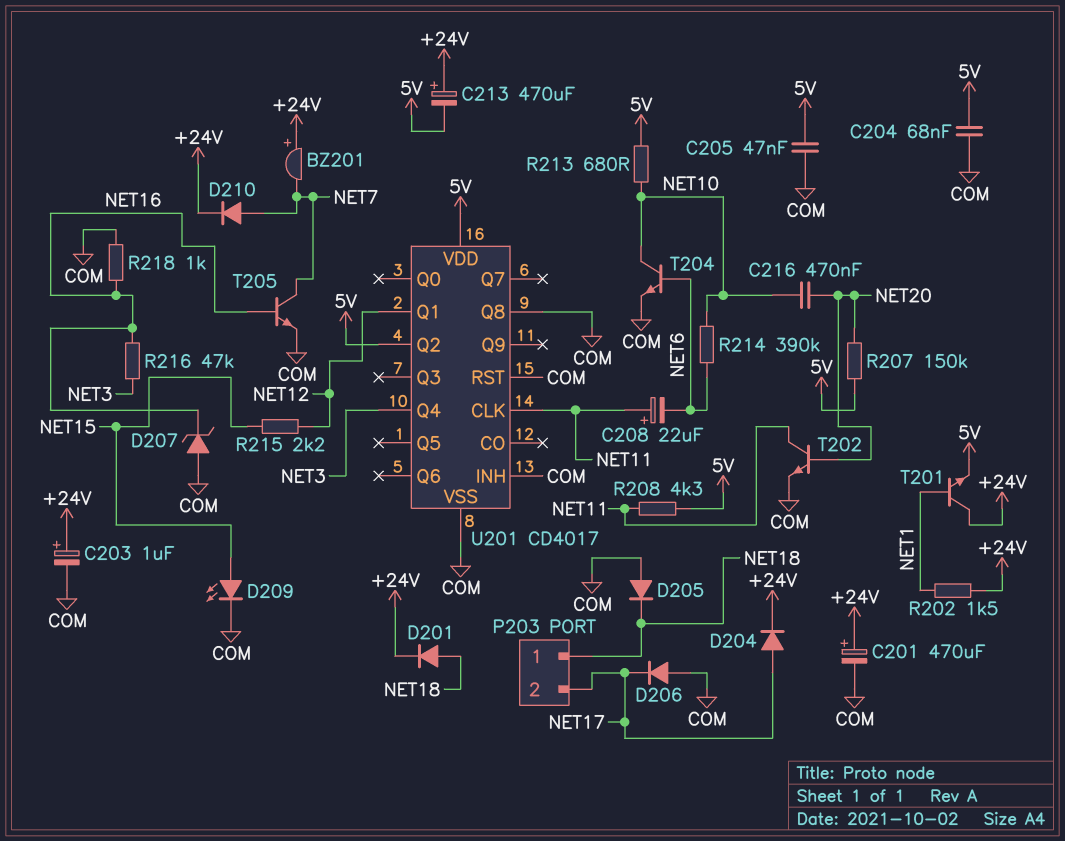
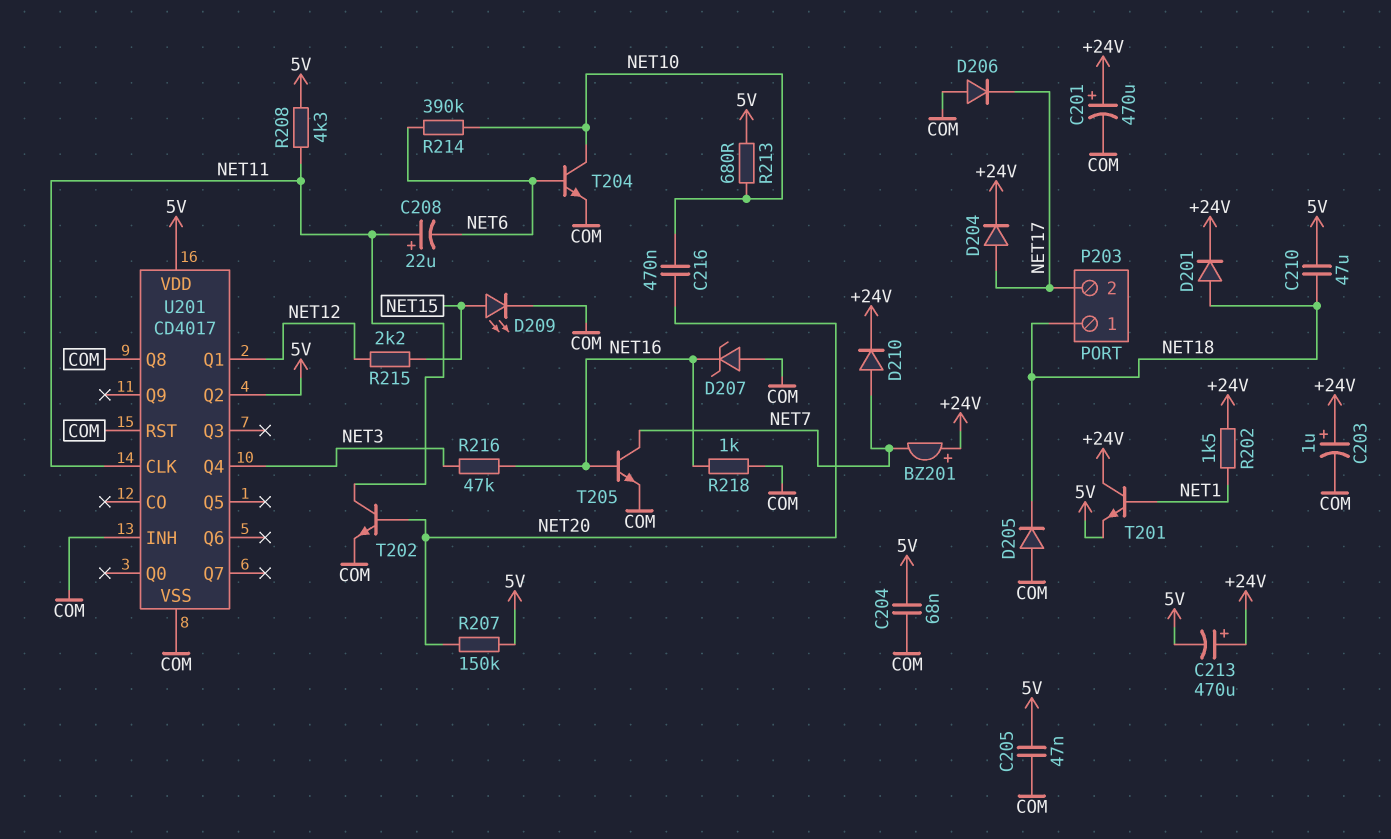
C210: none -> 47uF (5V, NET18)

